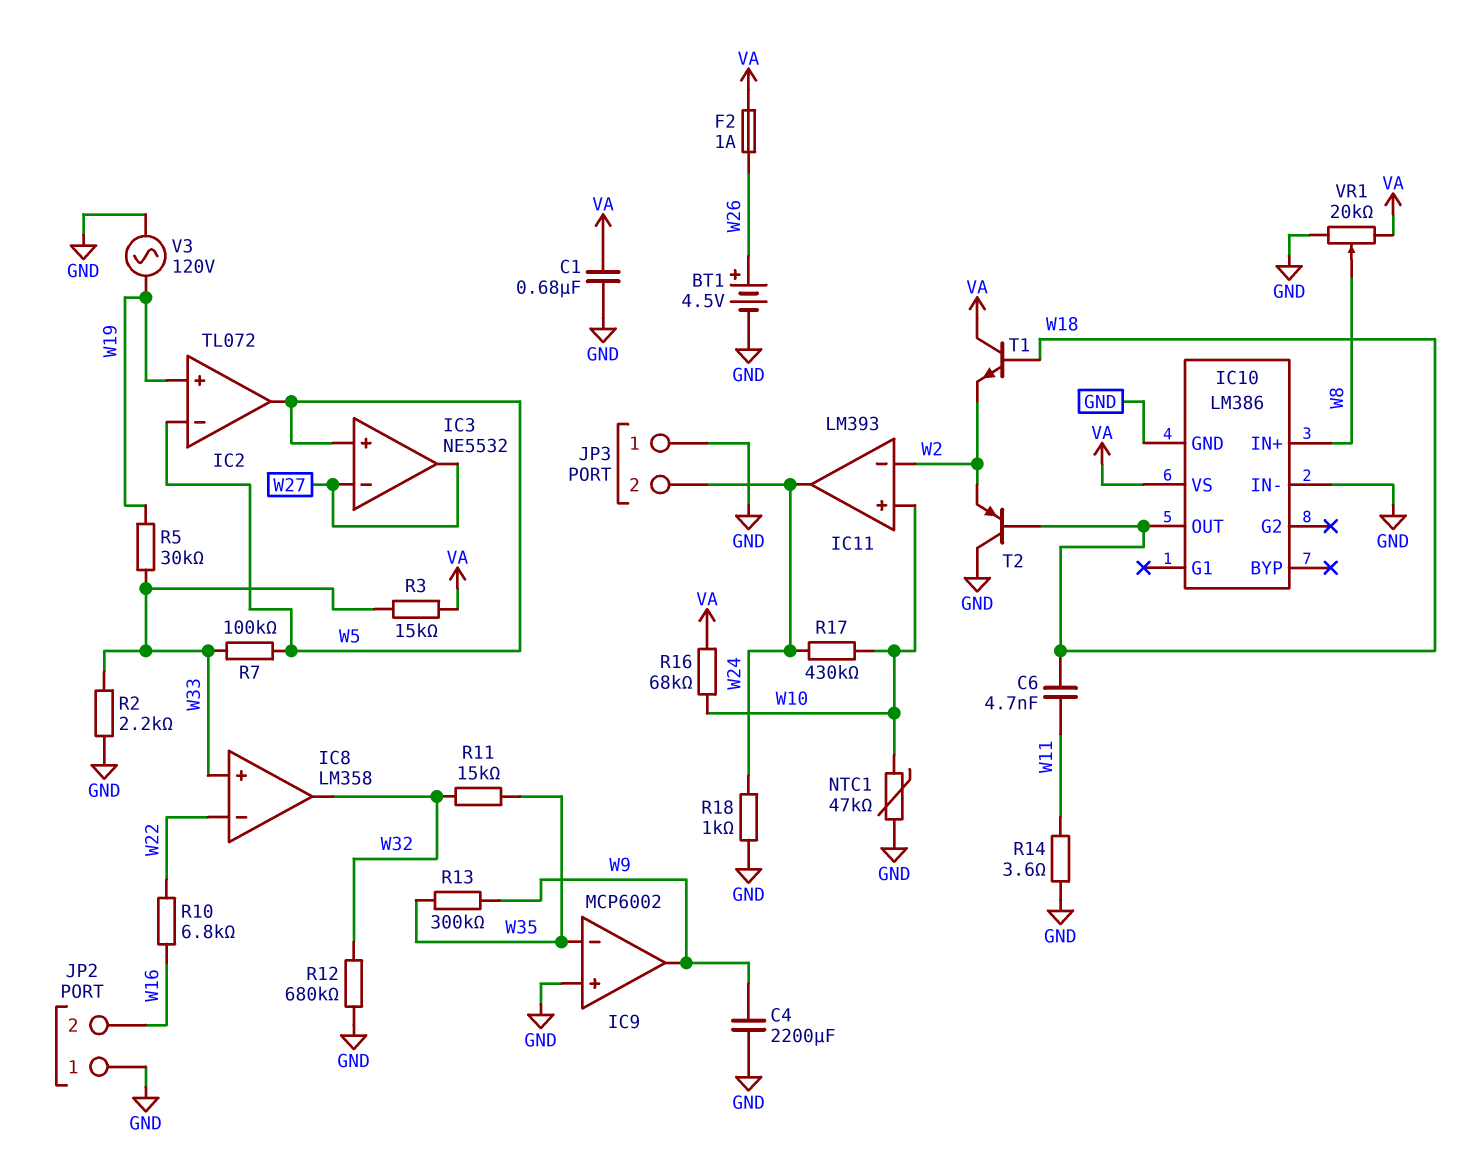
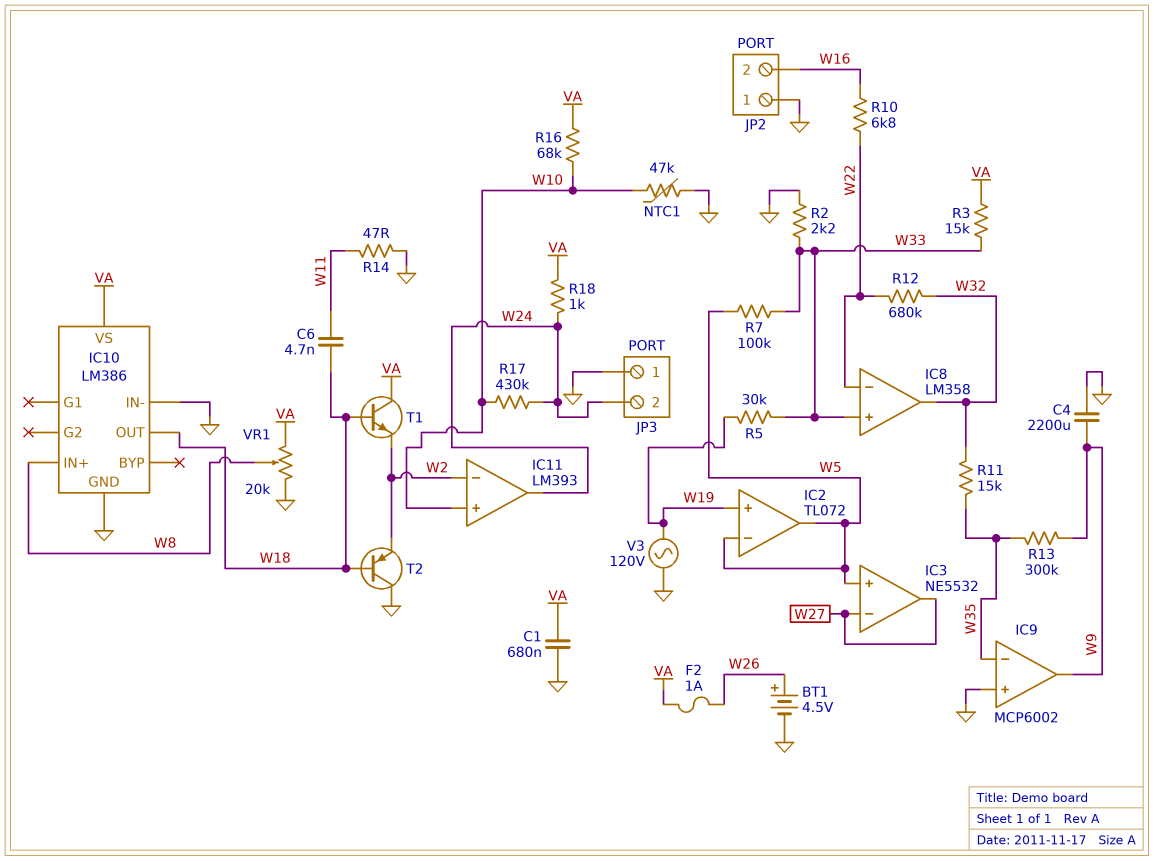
R12: 680k (GND, W32) -> 680k (W22, W32)
R14: 3.6 (GND, W11) -> 47 (GND, W11)
R18: 1k (GND, W24) -> 1k (VA, W24)

